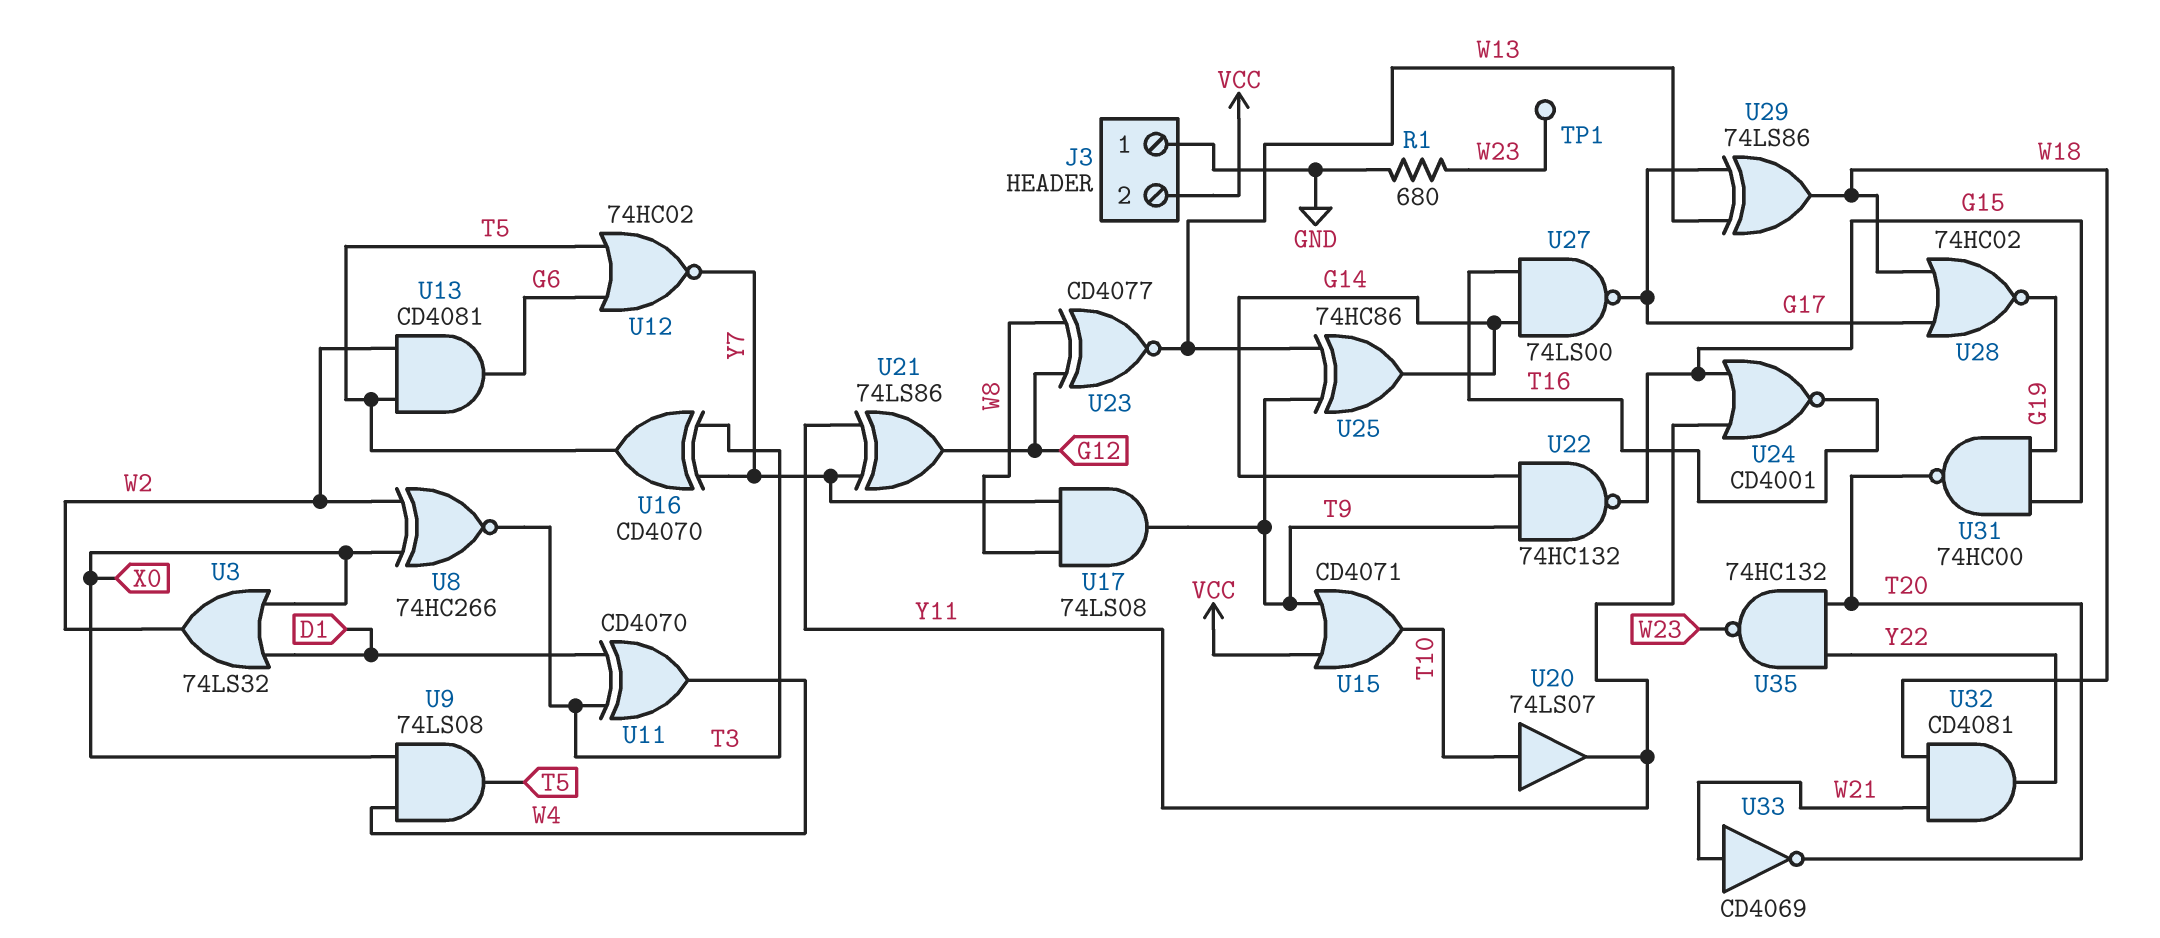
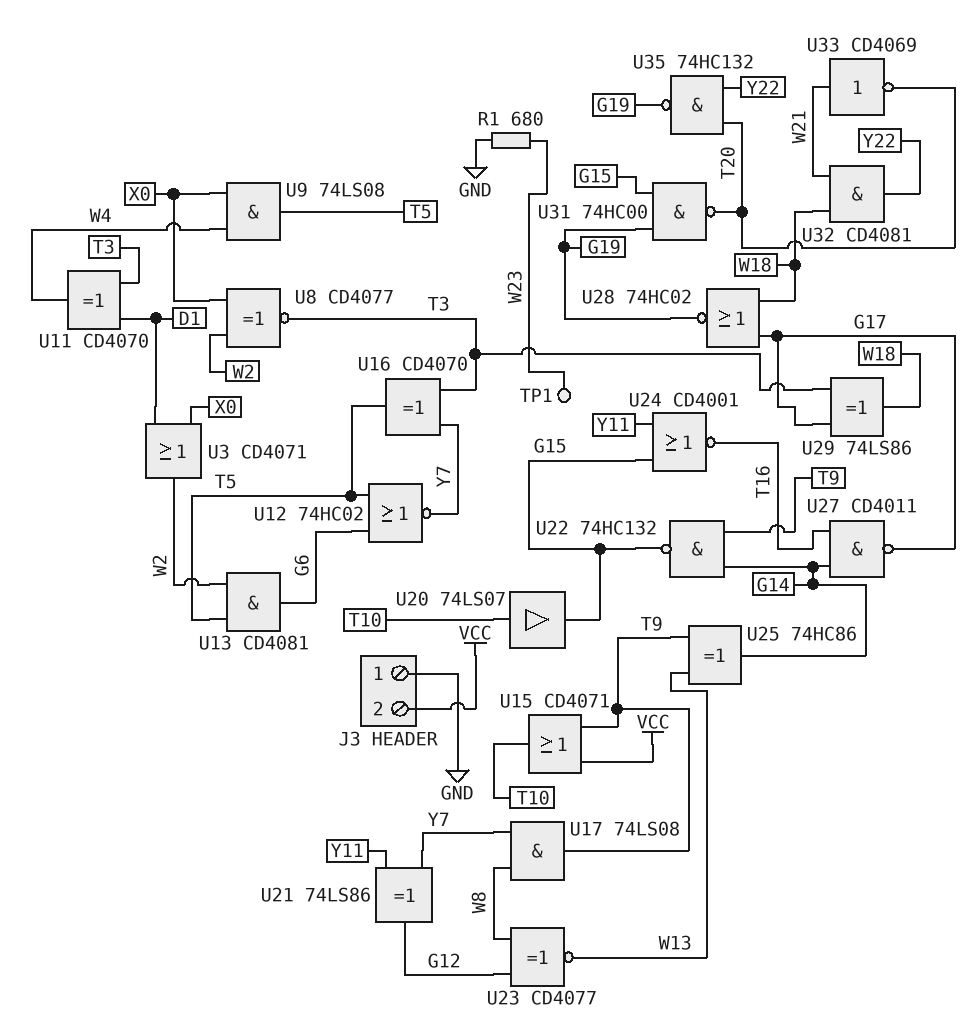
U3: OR 74LS32 (in D1, in X0, out W2) -> OR CD4071 (in D1, in X0, out W2)
U8: XNOR 74HC266 (in W2, in X0, out T3) -> XNOR CD4077 (in W2, in X0, out T3)
U20: buffer 74LS07 (in T10, out Y11) -> buffer 74LS07 (in T10, out G15)
U27: NAND 74LS00 (in G14, in T16, out G17) -> NAND CD4011 (in G14, in T16, out G17)
U29: XOR 74LS86 (in G17, in W13, out W18) -> XOR 74LS86 (in G17, in T3, out W18)
U35: NAND 74HC132 (in T20, in Y22, out W23) -> NAND 74HC132 (in T20, in Y22, out G19)

